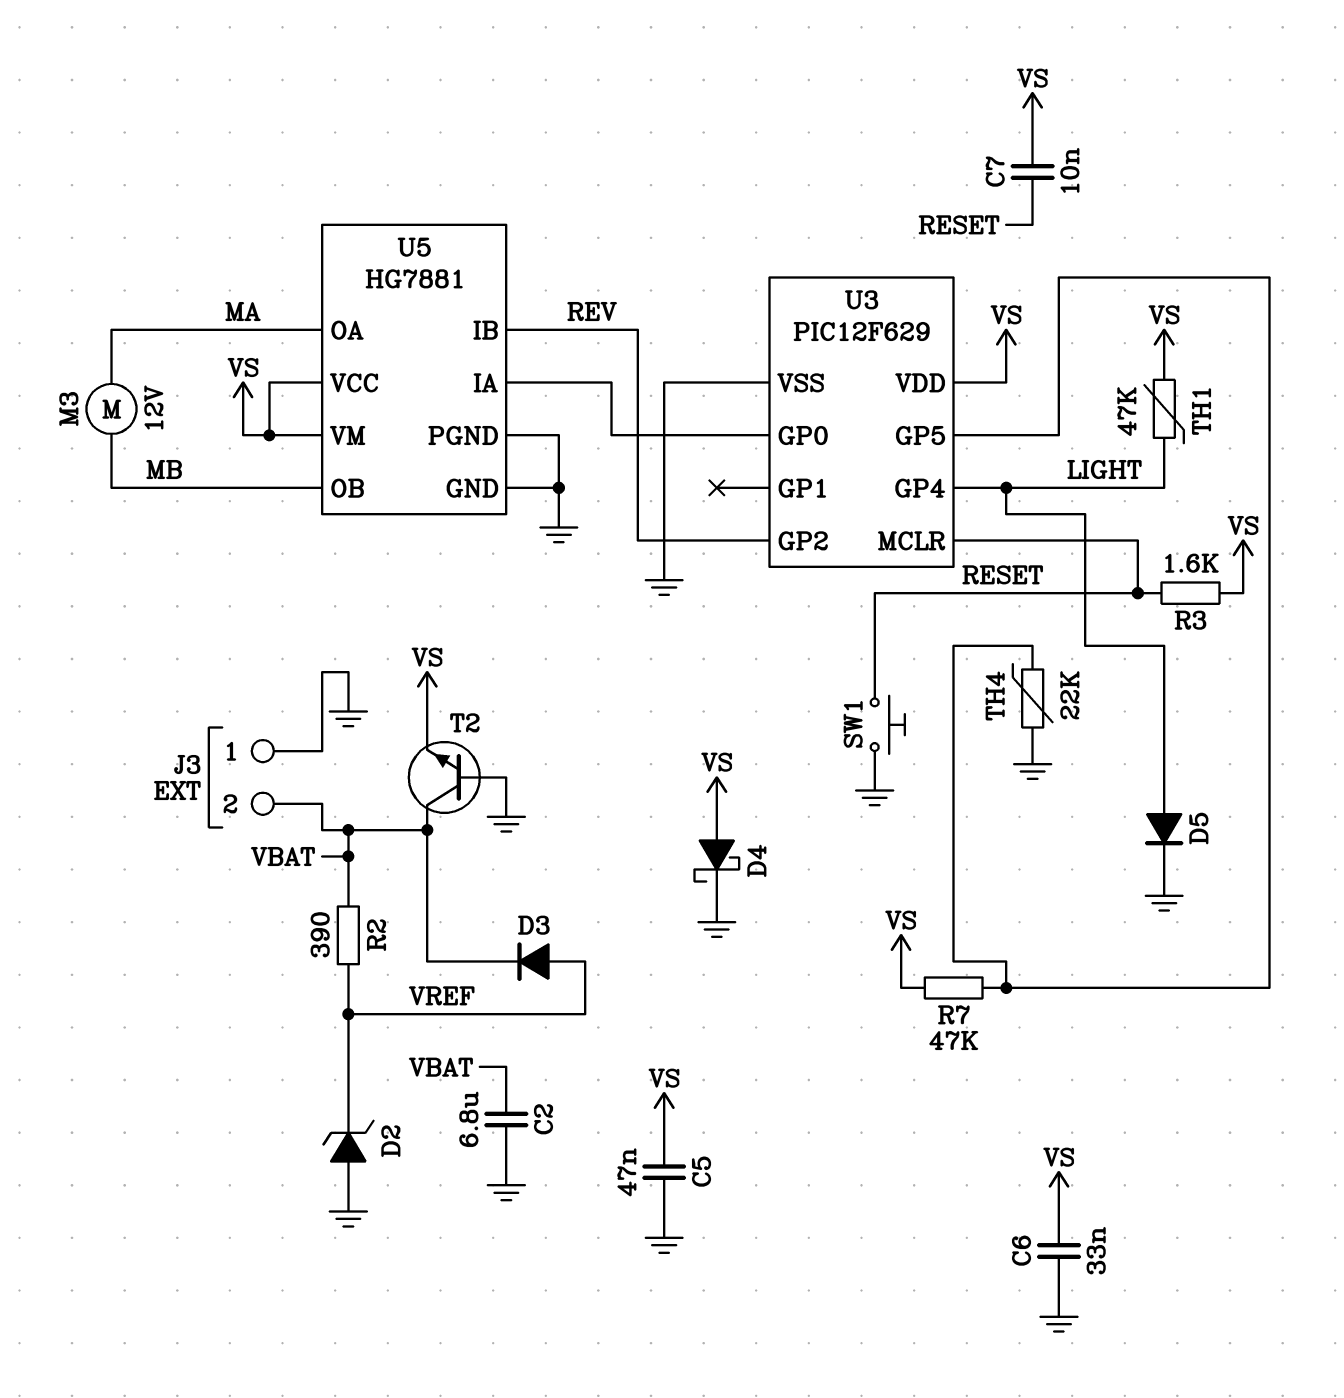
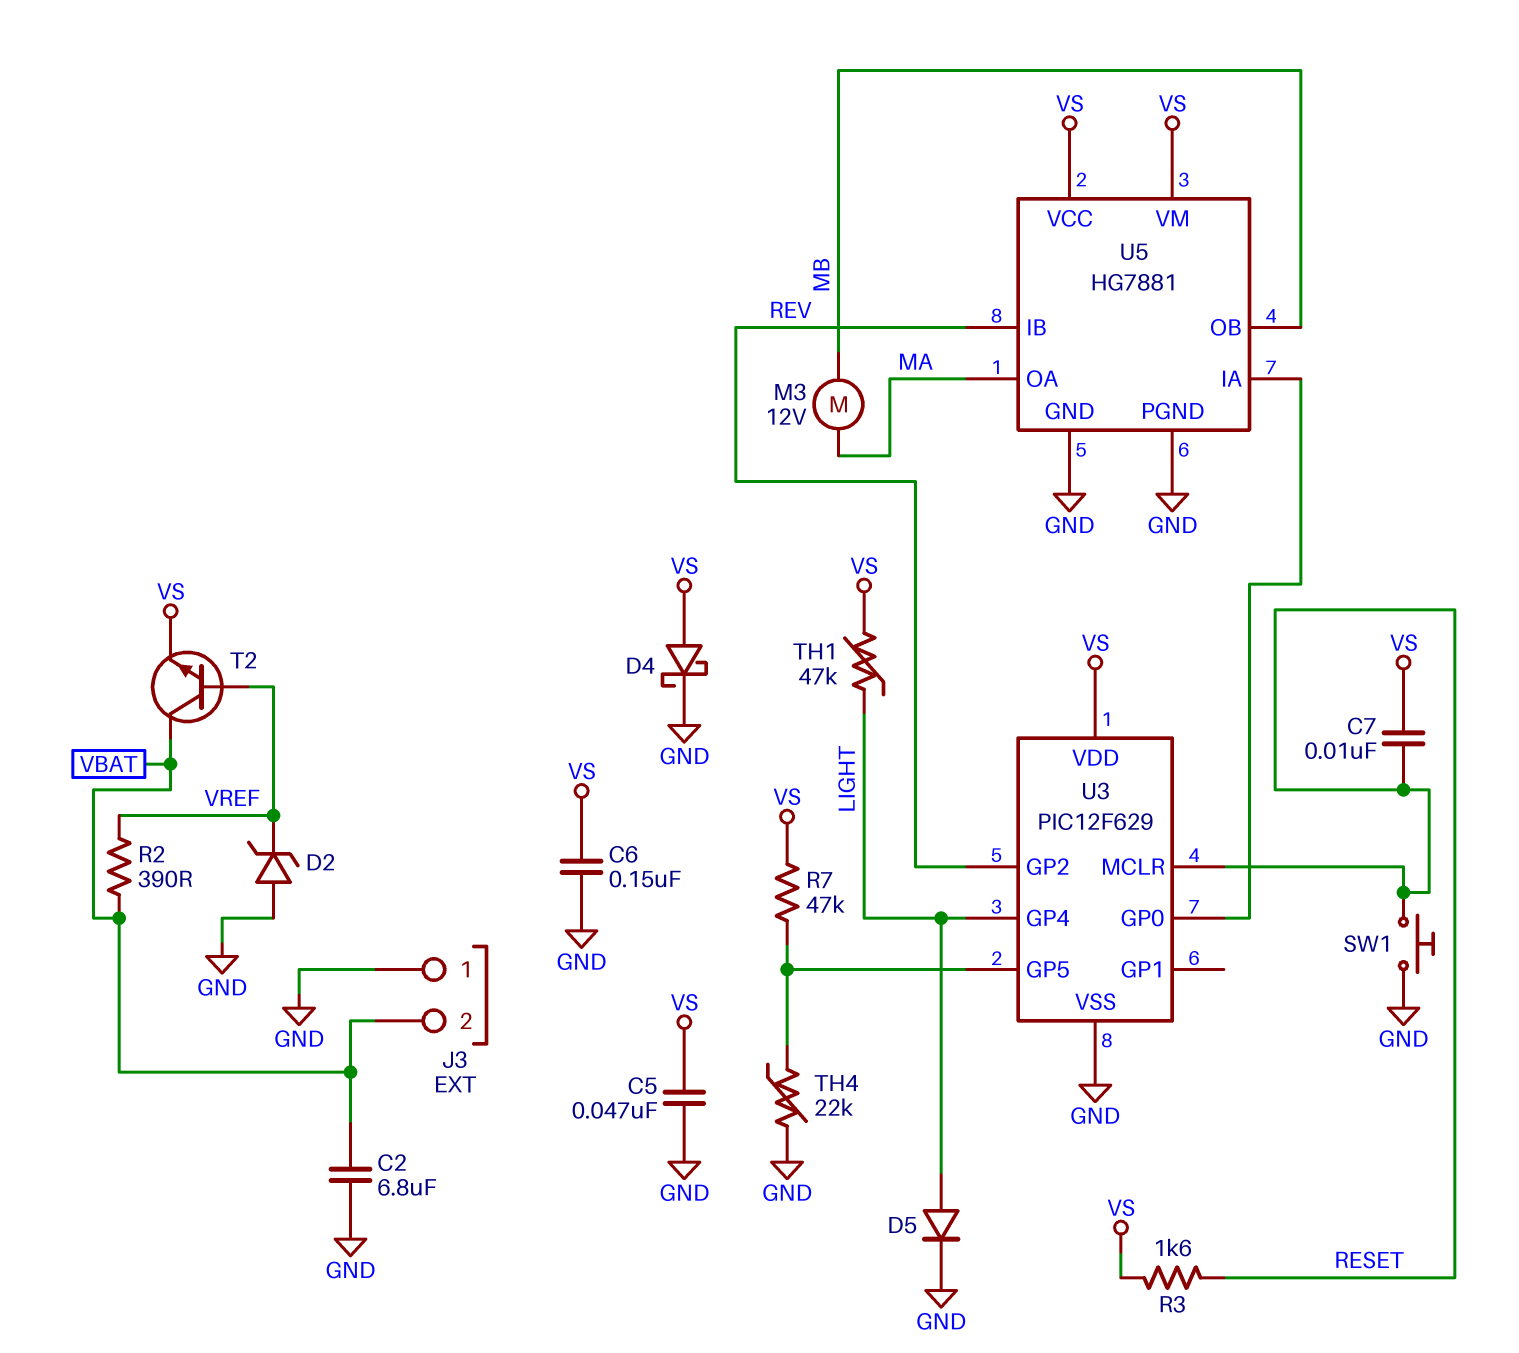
C6: 33nF (GND, VS) -> 150nF (GND, VS)
D3: diode (A VREF, K VBAT) -> none
T2: NPN (B GND, C VBAT, E VS) -> NPN (B VREF, C VBAT, E VS)

